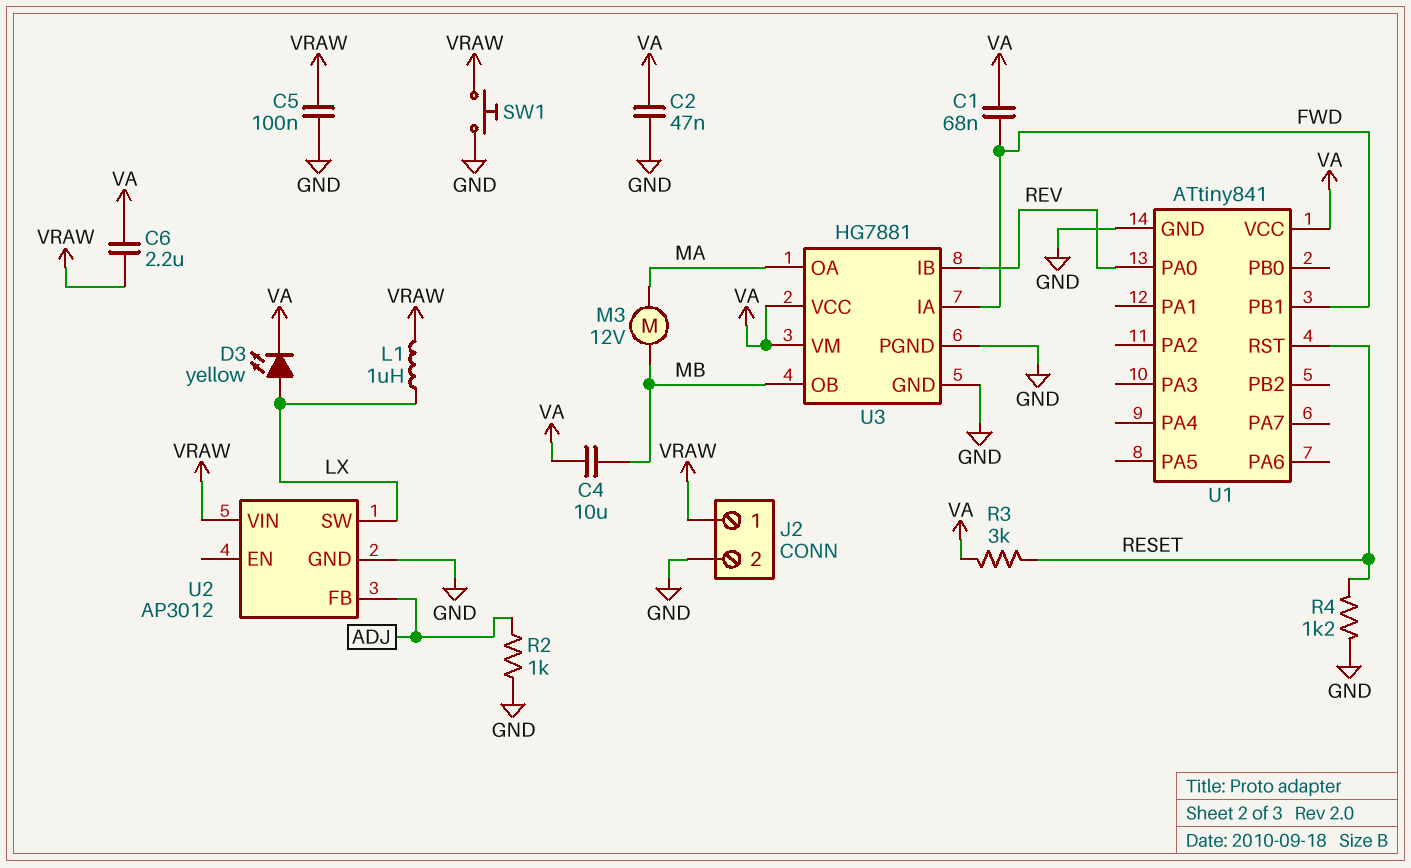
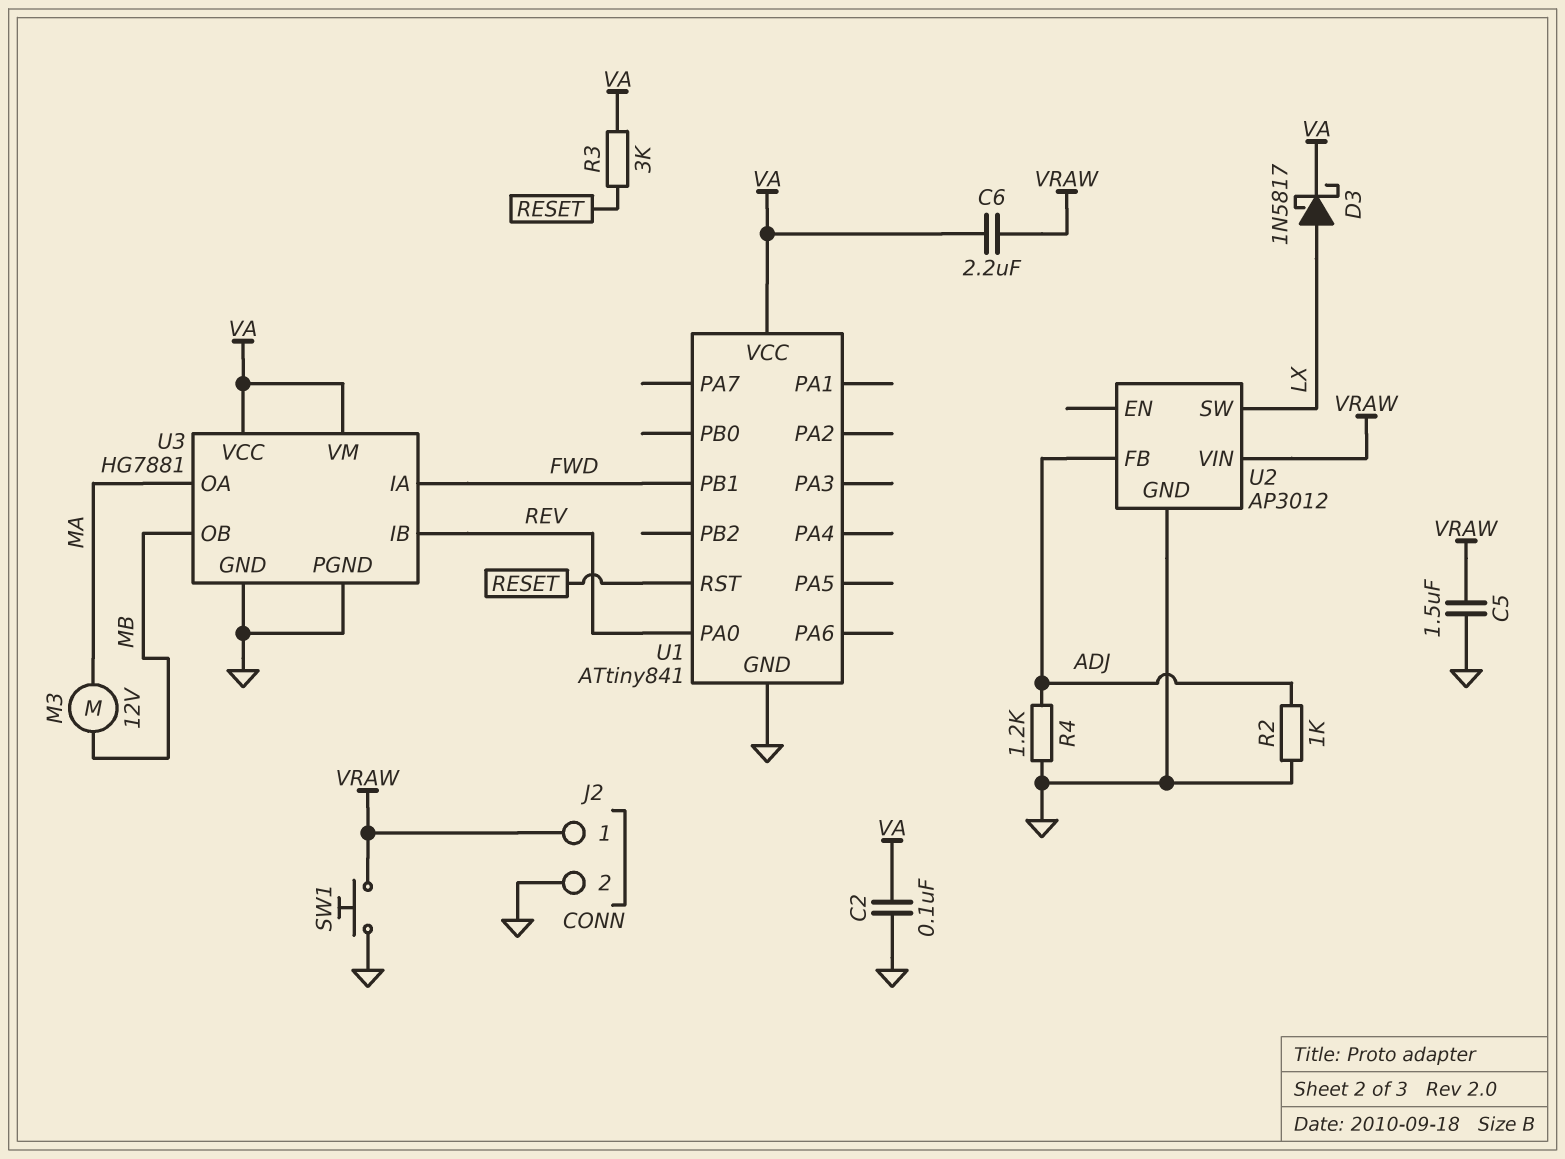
C1: 68nF (FWD, VA) -> none
C2: 47nF (GND, VA) -> 100nF (GND, VA)
C4: 10uF (MB, VA) -> none
C5: 100nF (GND, VRAW) -> 1.5uF (GND, VRAW)
D3: LED yellow (A LX, K VA) -> schottky 1N5817 (A LX, K VA)
L1: 1uH (LX, VRAW) -> none
R4: 1.2k (GND, RESET) -> 1.2k (ADJ, GND)

